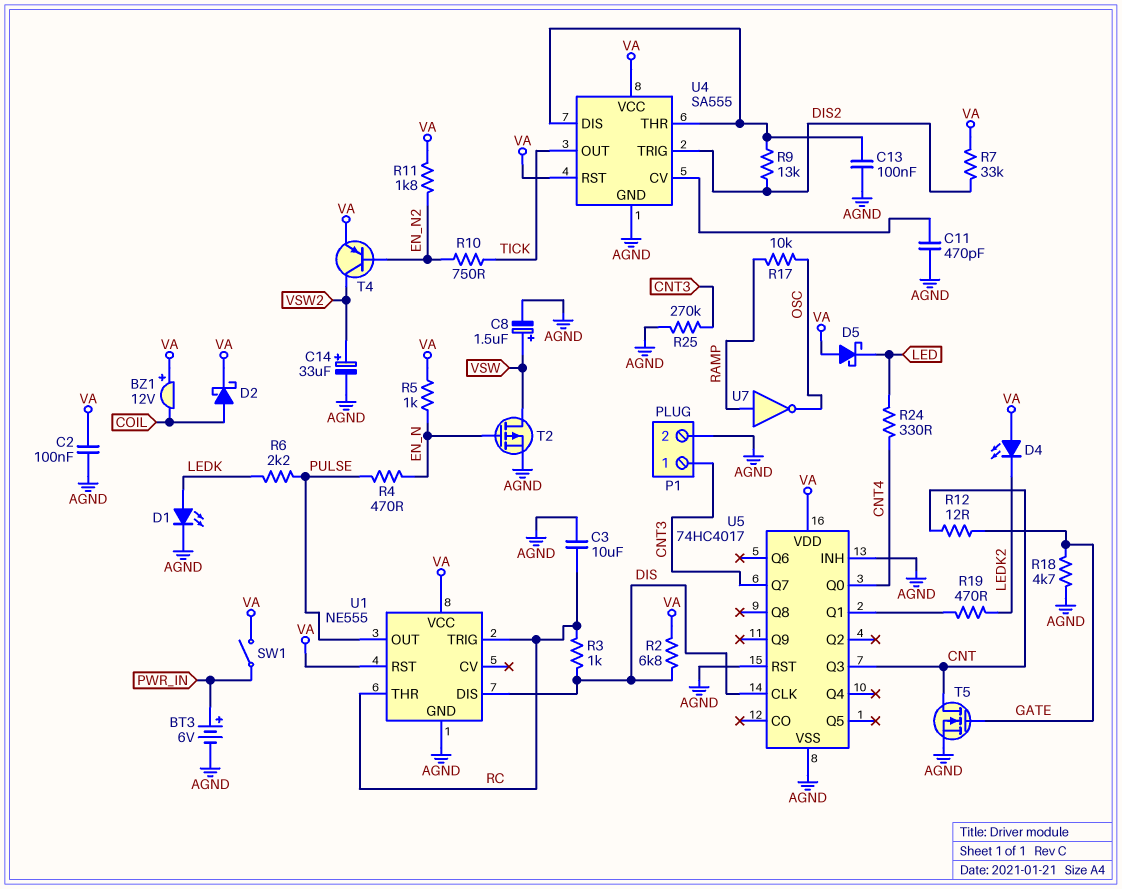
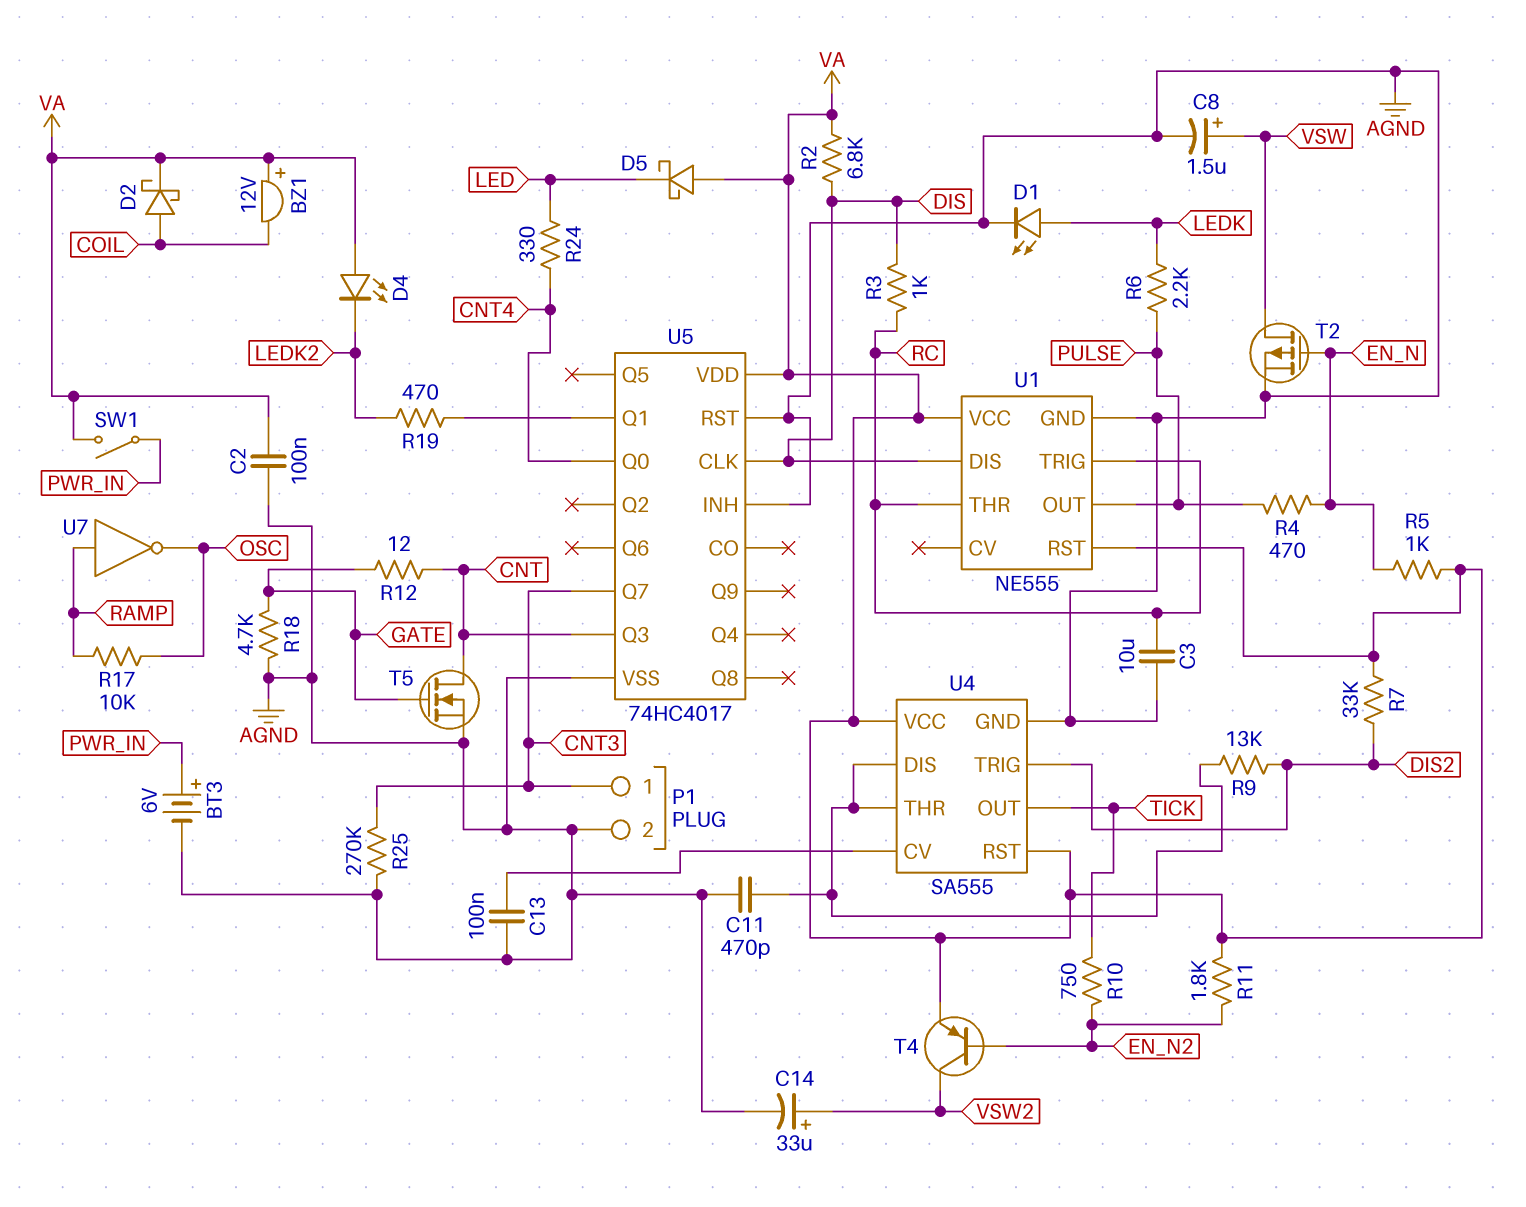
C11: 470pF (AGND, U4/CV) -> 470pF (AGND, U4/DIS)
C13: 100nF (AGND, U4/DIS) -> 100nF (AGND, U4/CV)

